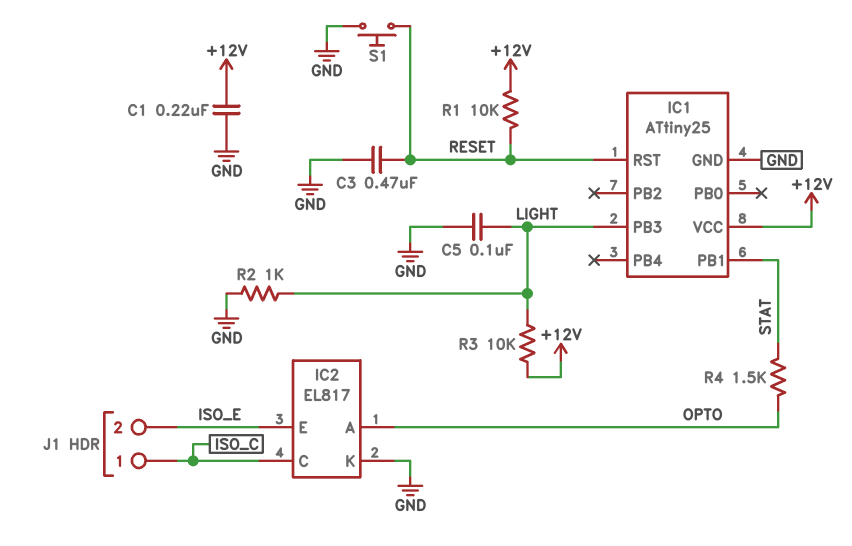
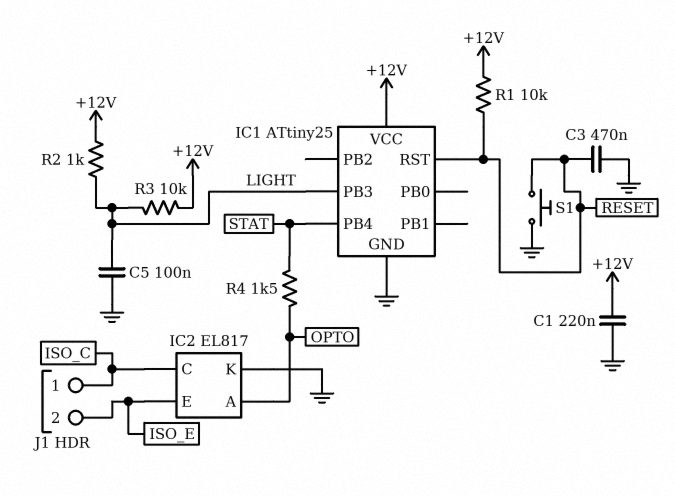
IC1 pin PB1: STAT -> none
IC1 pin PB4: none -> STAT
R2: 1k (GND, LIGHT) -> 1k (+12V, LIGHT)

